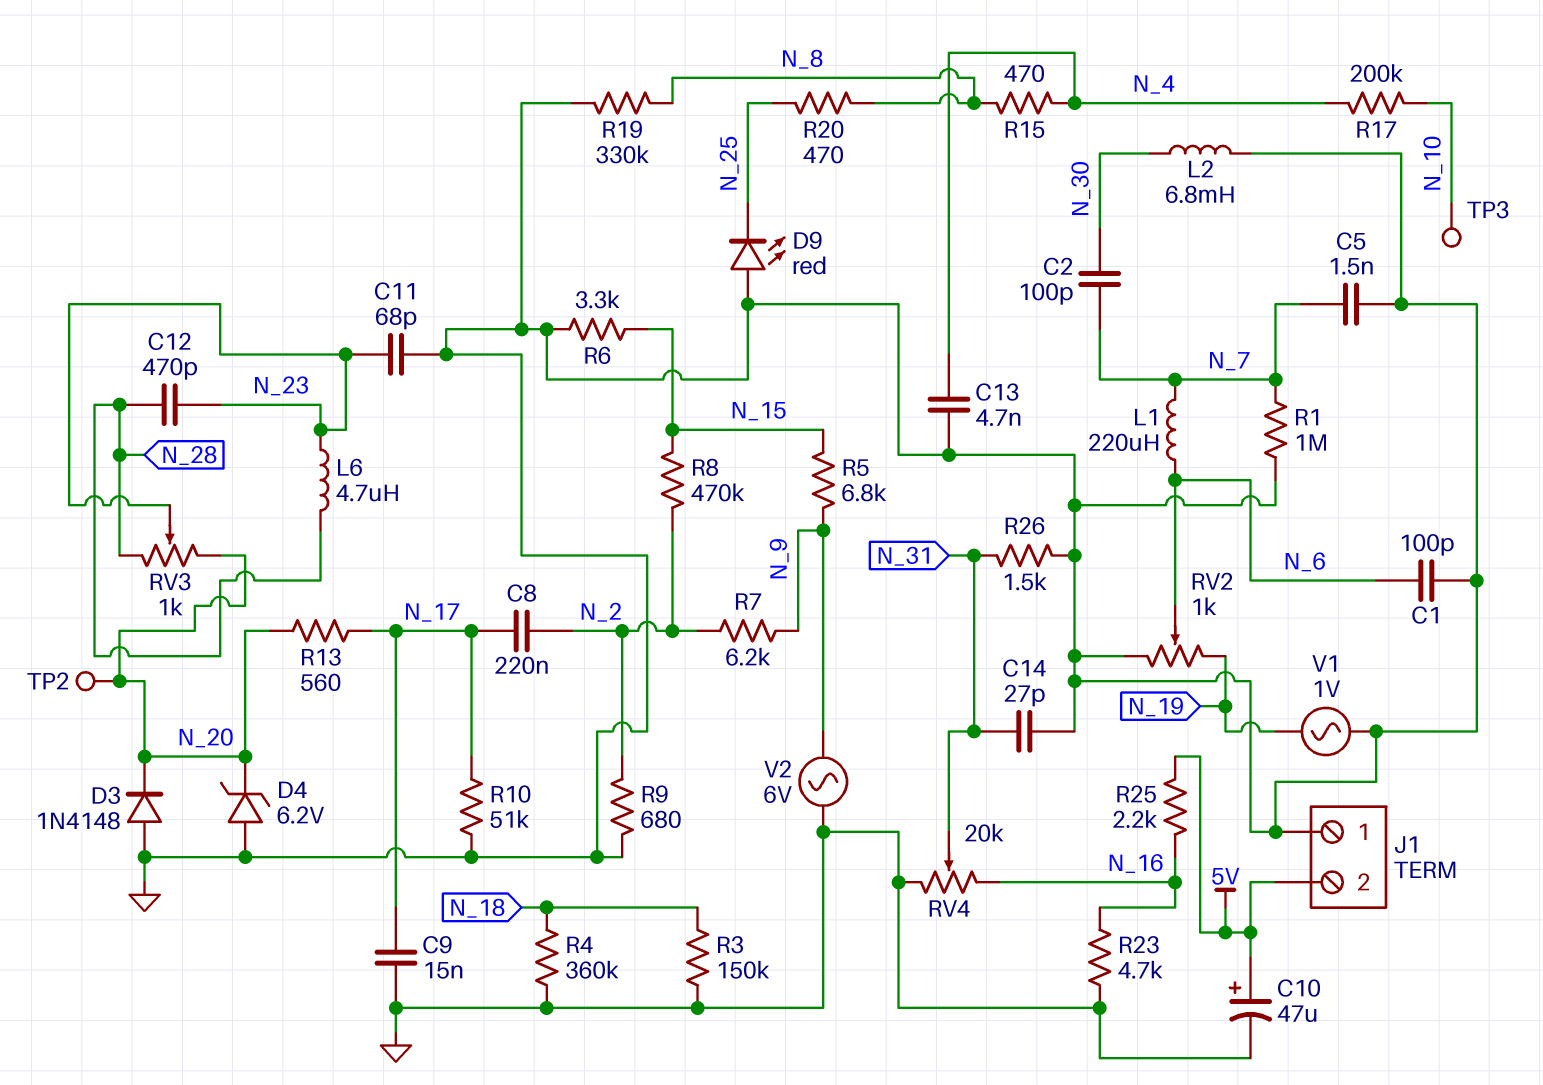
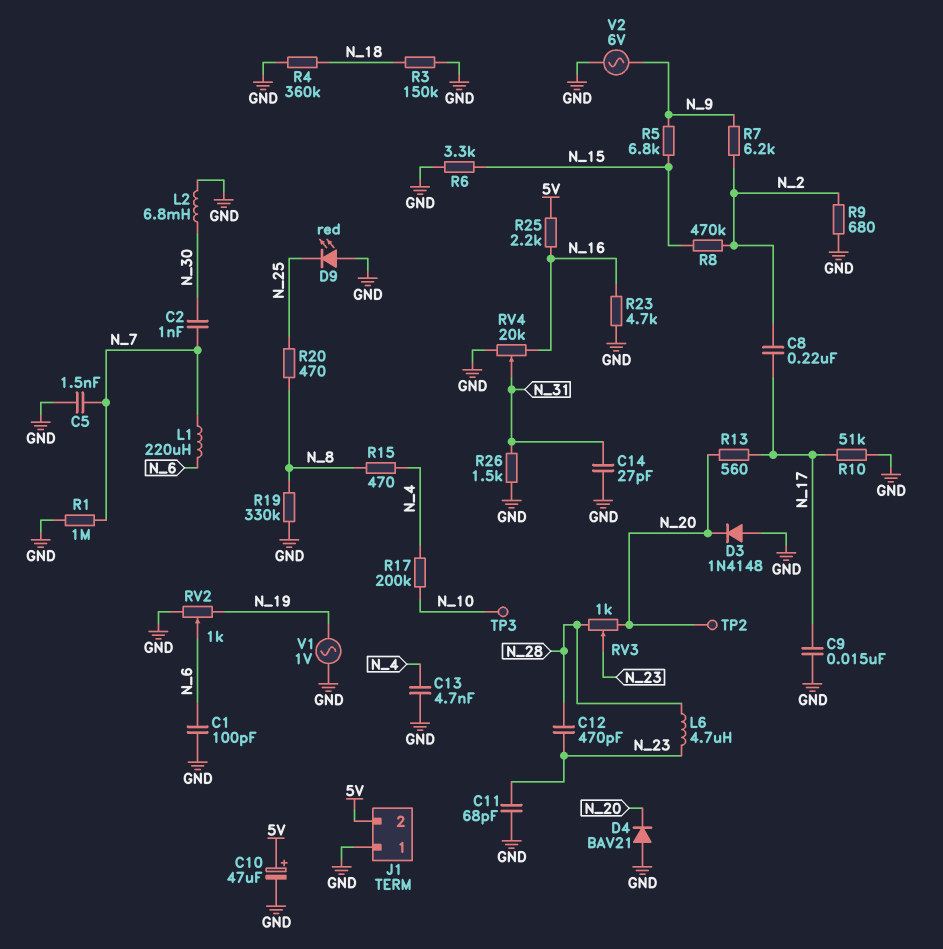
C2: 100pF (N_7, N_30) -> 1nF (N_7, N_30)
D4: zener 6.2V (A GND, K N_20) -> diode BAV21 (A GND, K N_20)

